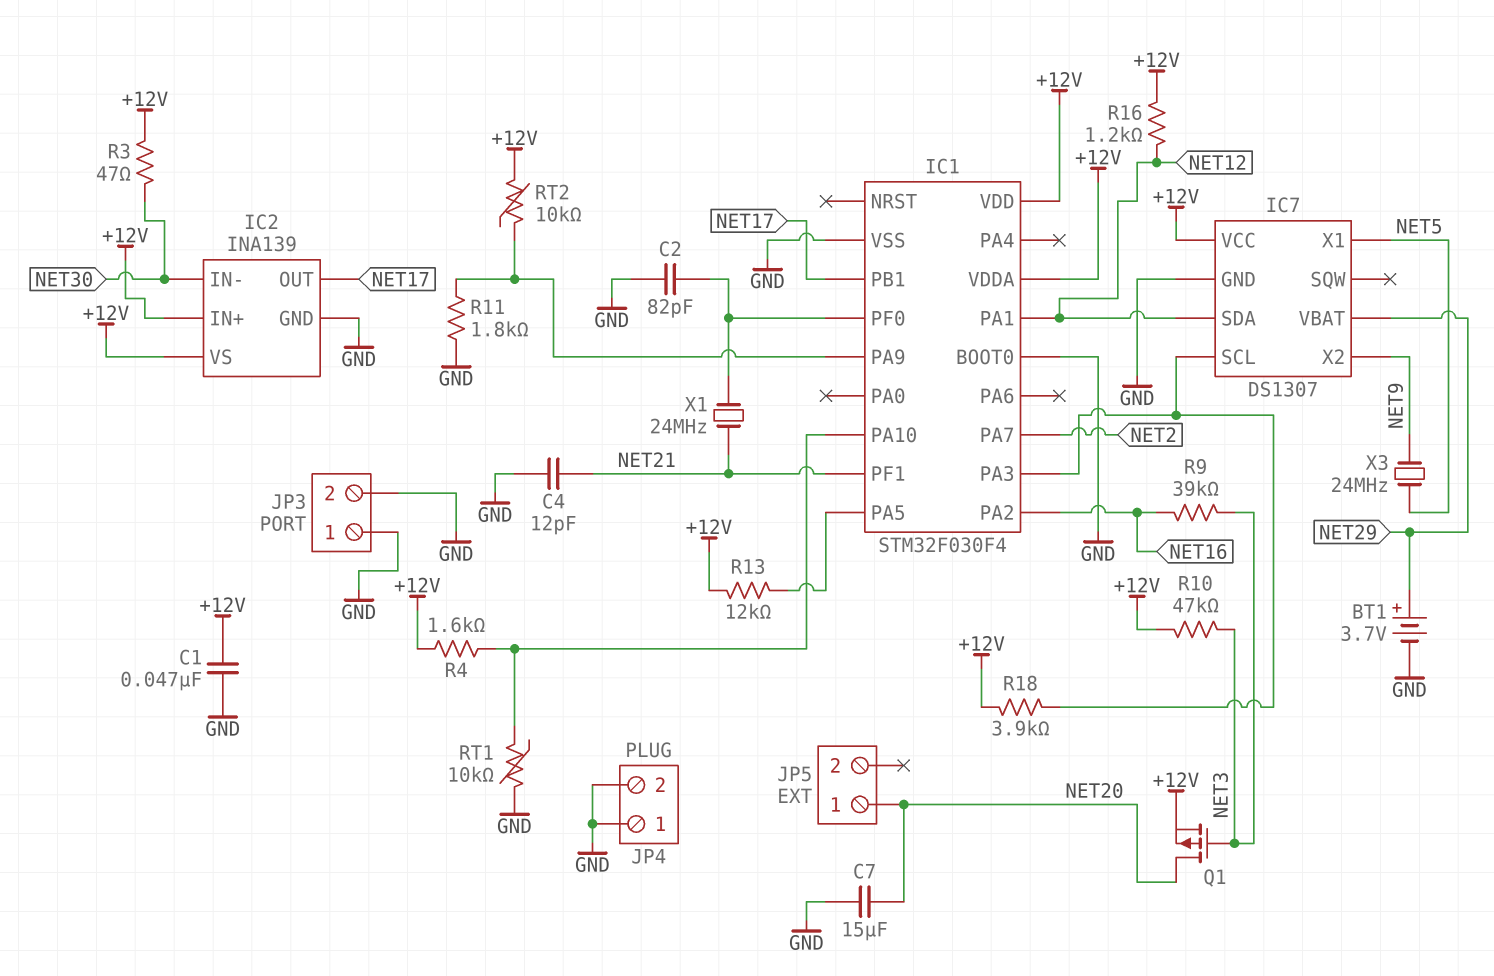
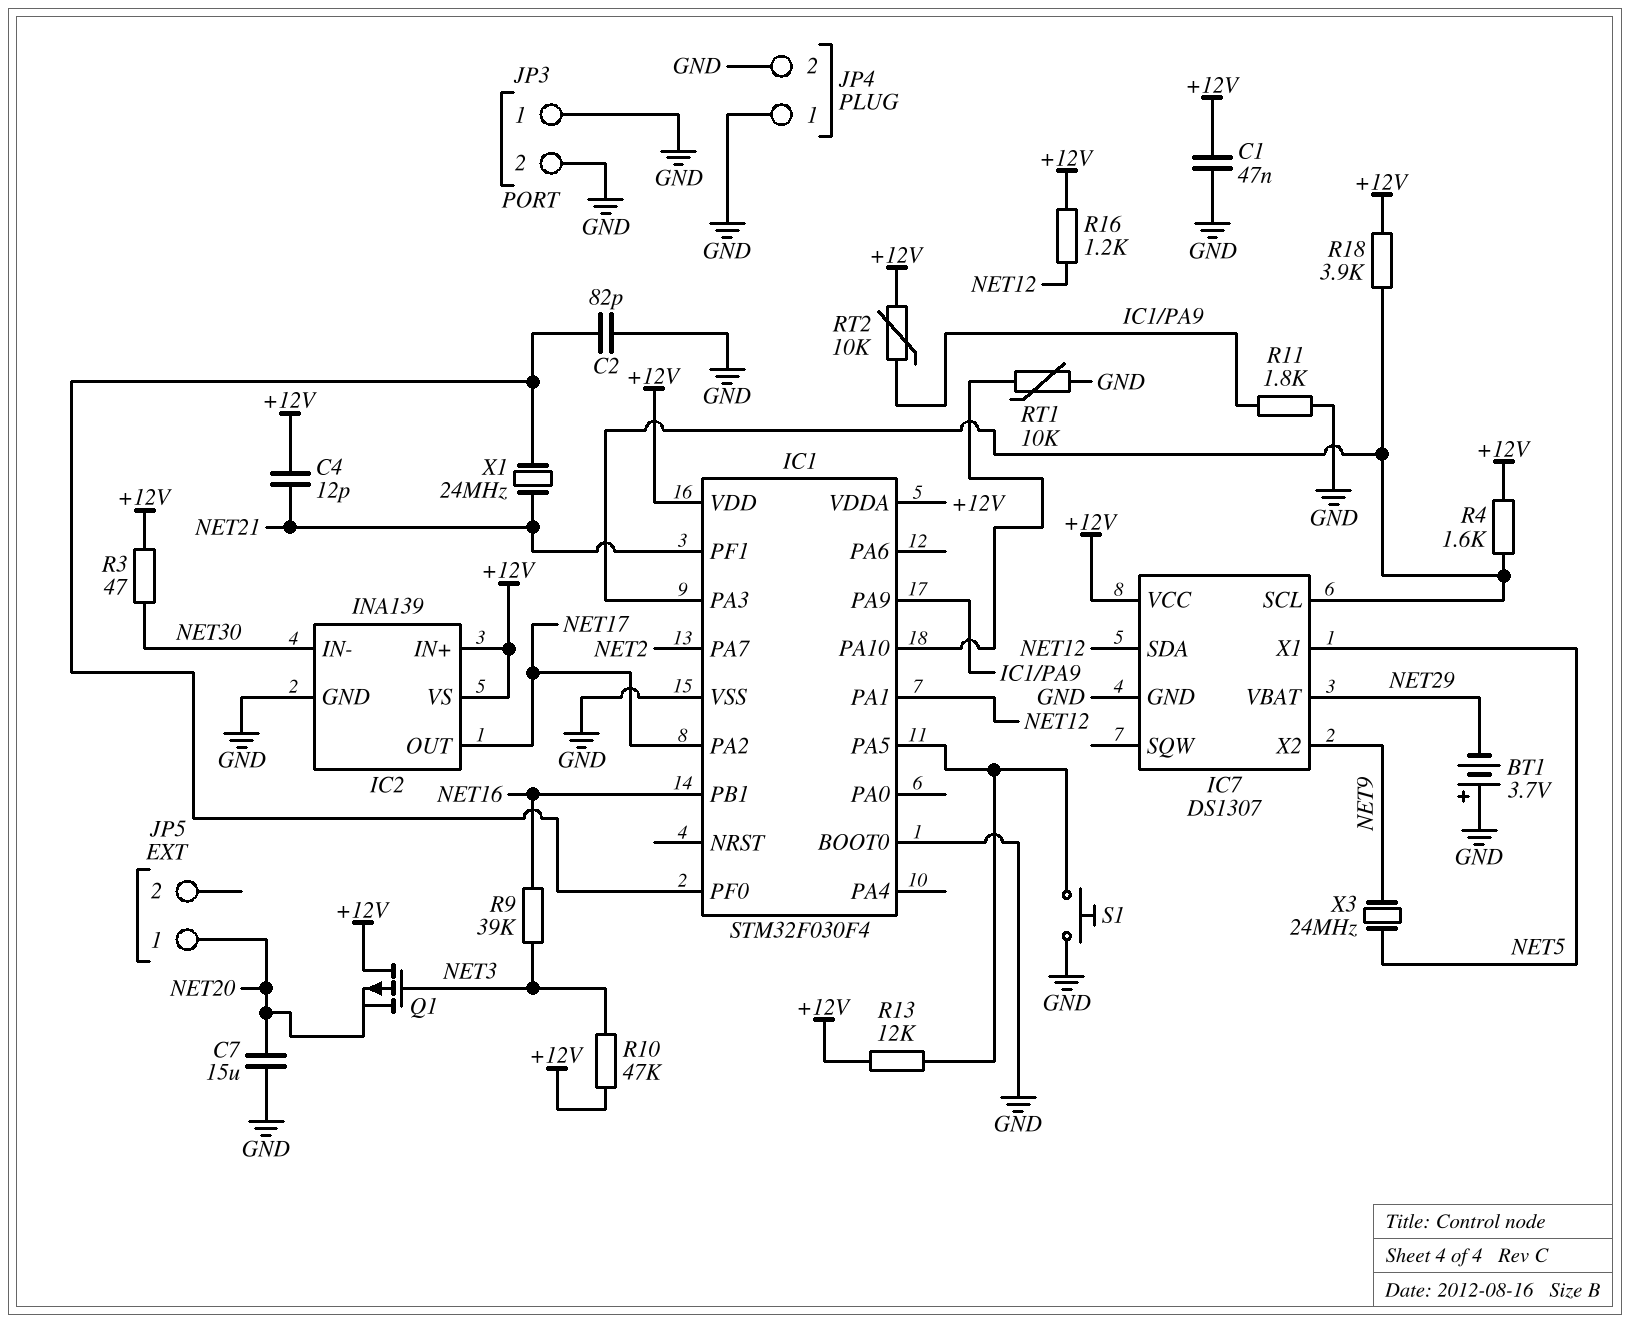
BT1: 3.7V (plus NET29, minus GND) -> 3.7V (plus GND, minus NET29)
C4: 12pF (GND, NET21) -> 12pF (+12V, NET21)
IC1 pin PA2: NET16 -> NET17
IC1 pin PB1: NET17 -> NET16
Q1: PMOS (G NET3, D NET20, S +12V) -> PMOS (G NET3, D +12V, S NET20)
R4: 1.6k (+12V, IC1/PA10) -> 1.6k (+12V, IC1/PA3)
S1: none -> button (GND, IC1/PA5)

